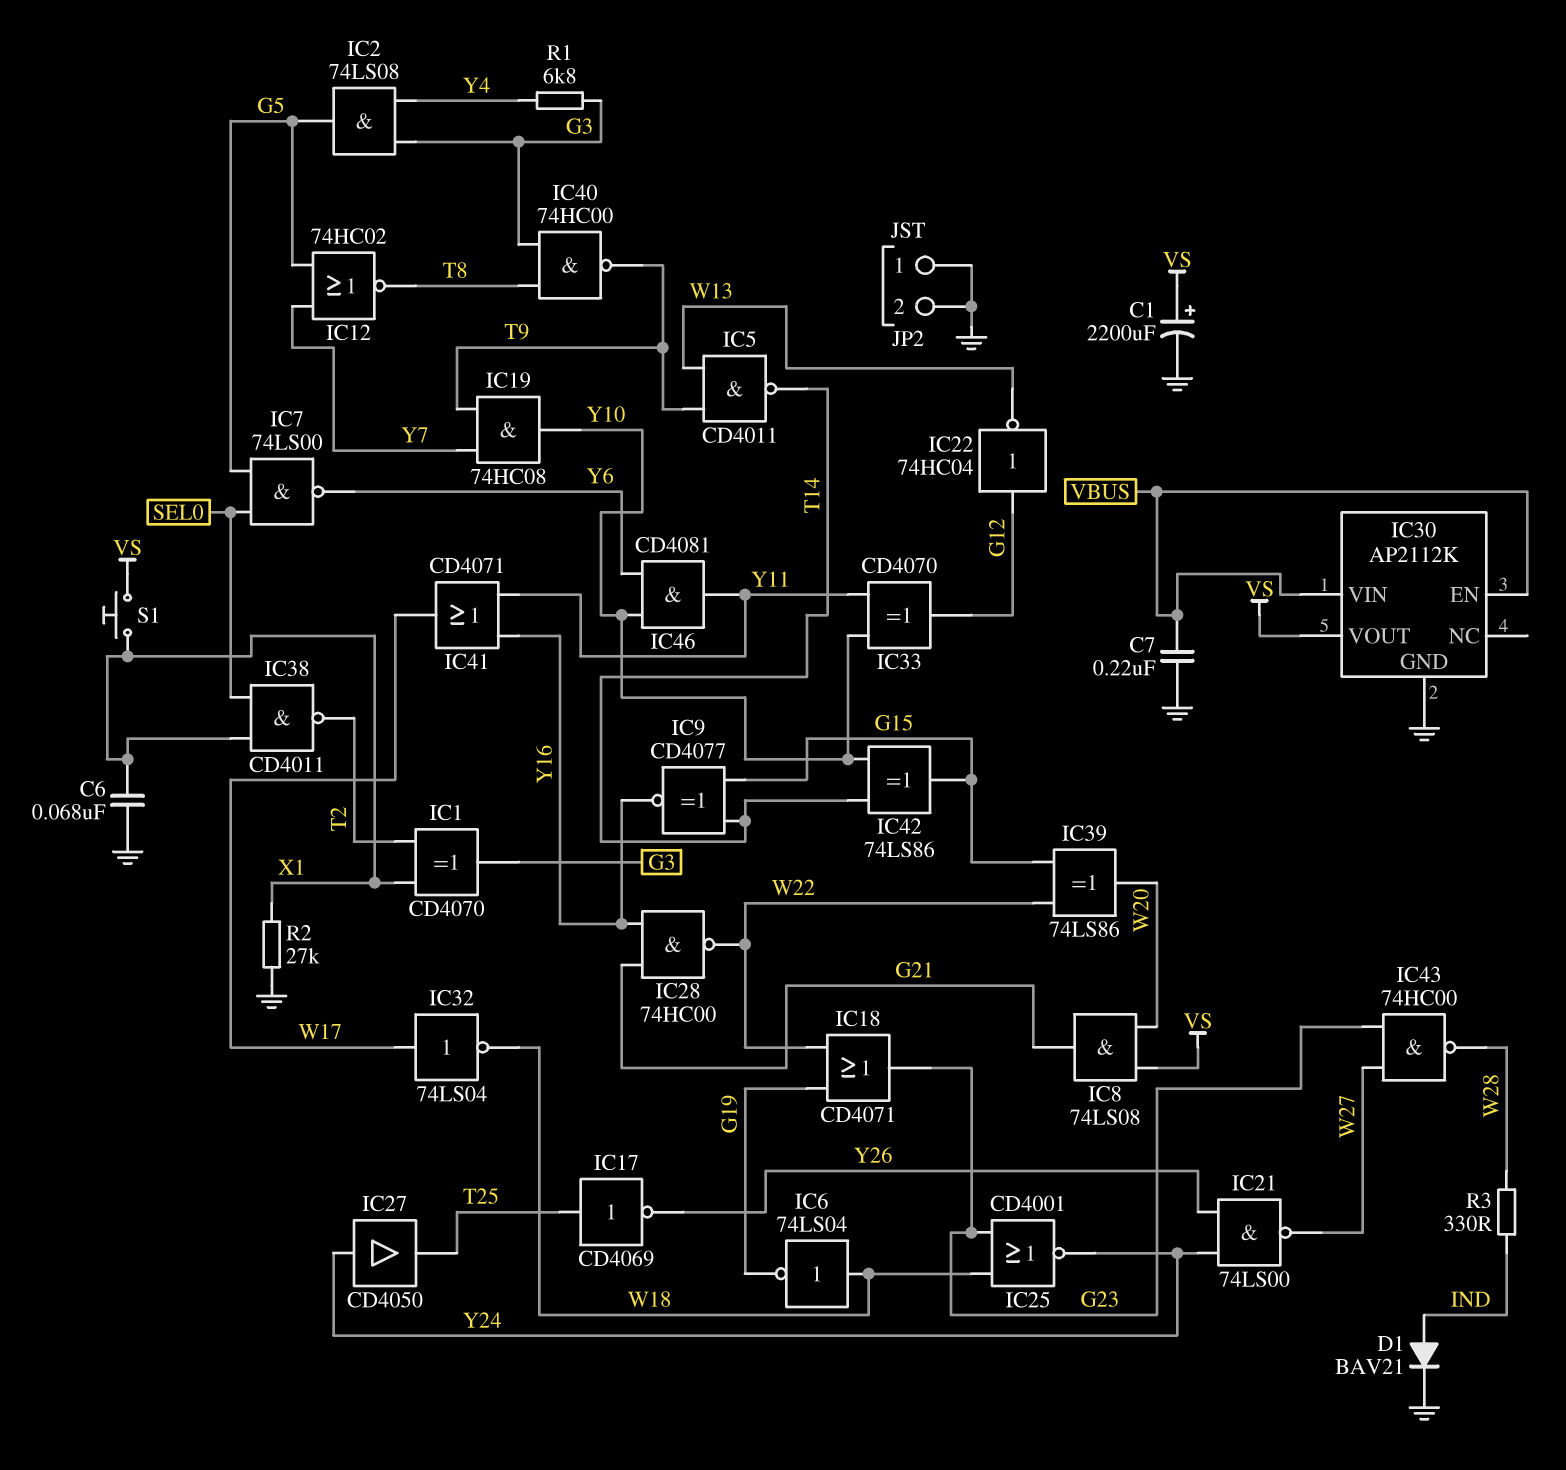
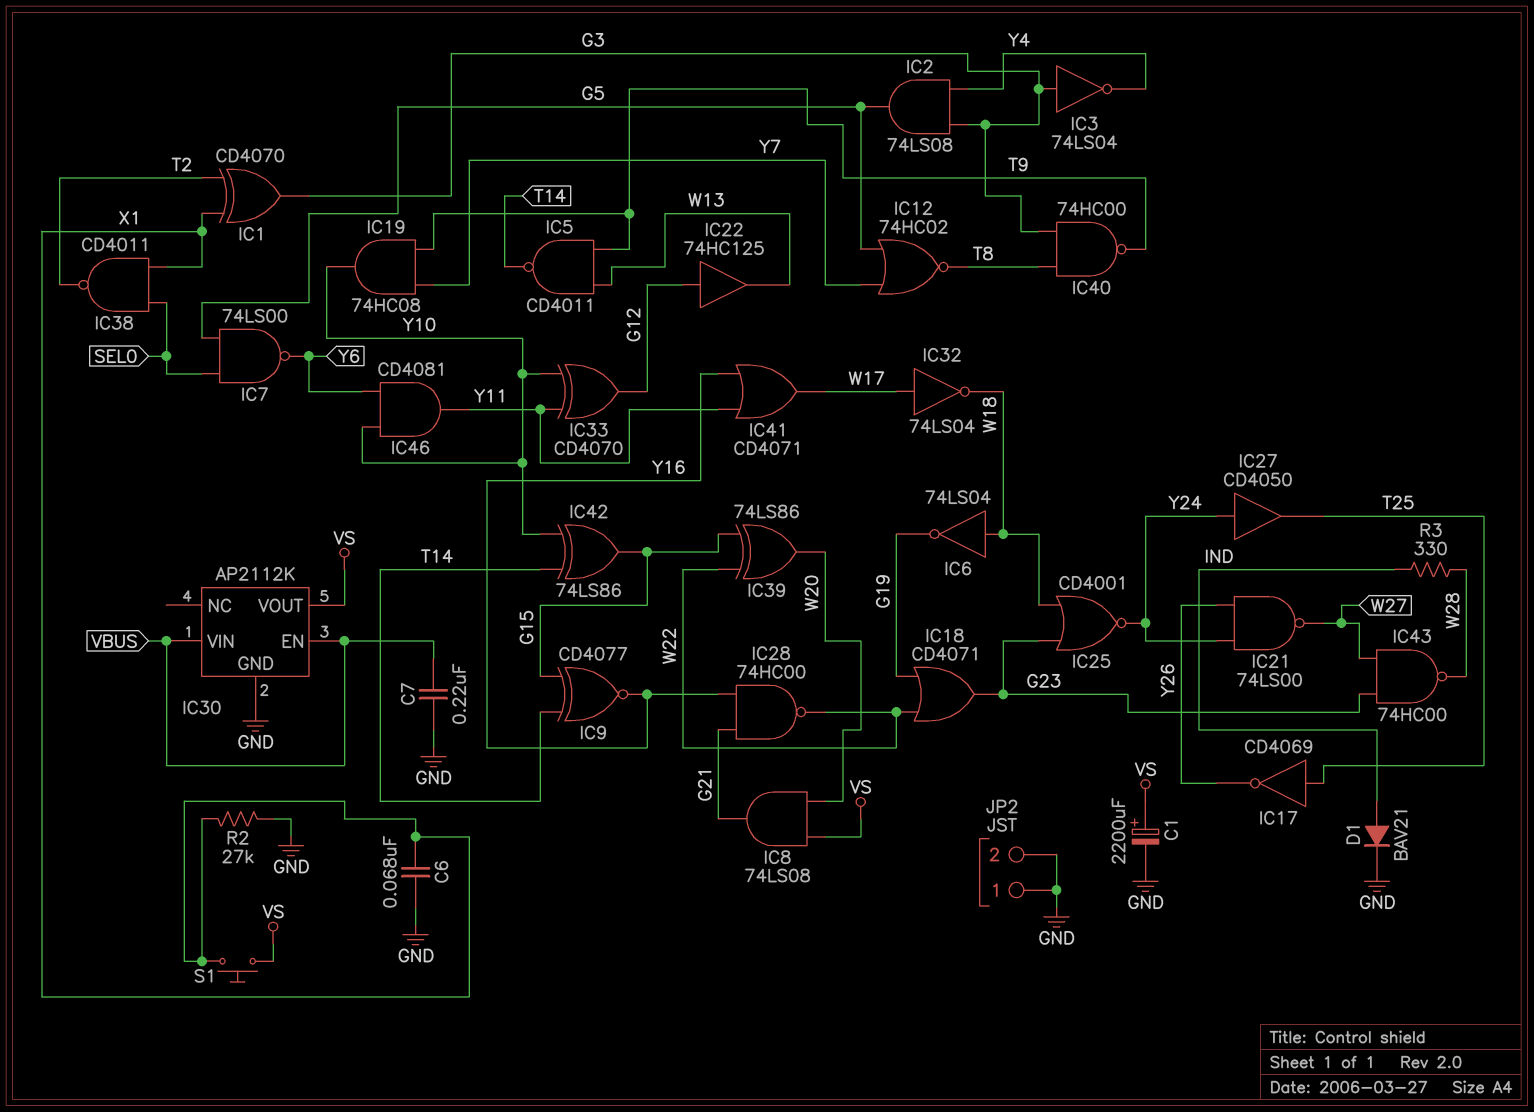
IC3: none -> NOT 74LS04 (in G3, out Y4)
IC22: NOT 74HC04 (in G12, out W13) -> buffer 74HC125 (in G12, out W13)
R1: 6.8k (G3, Y4) -> none

